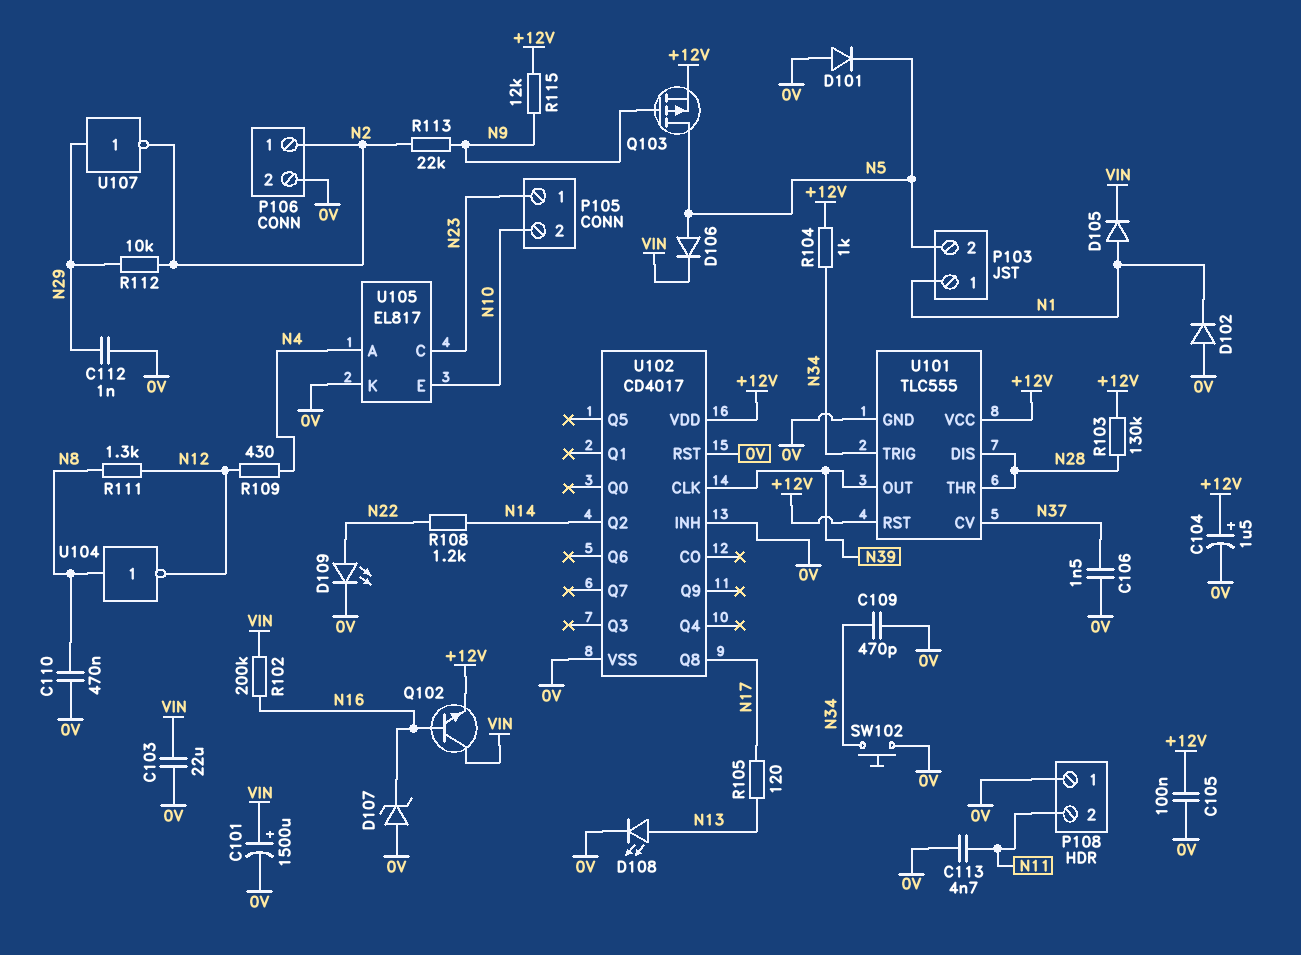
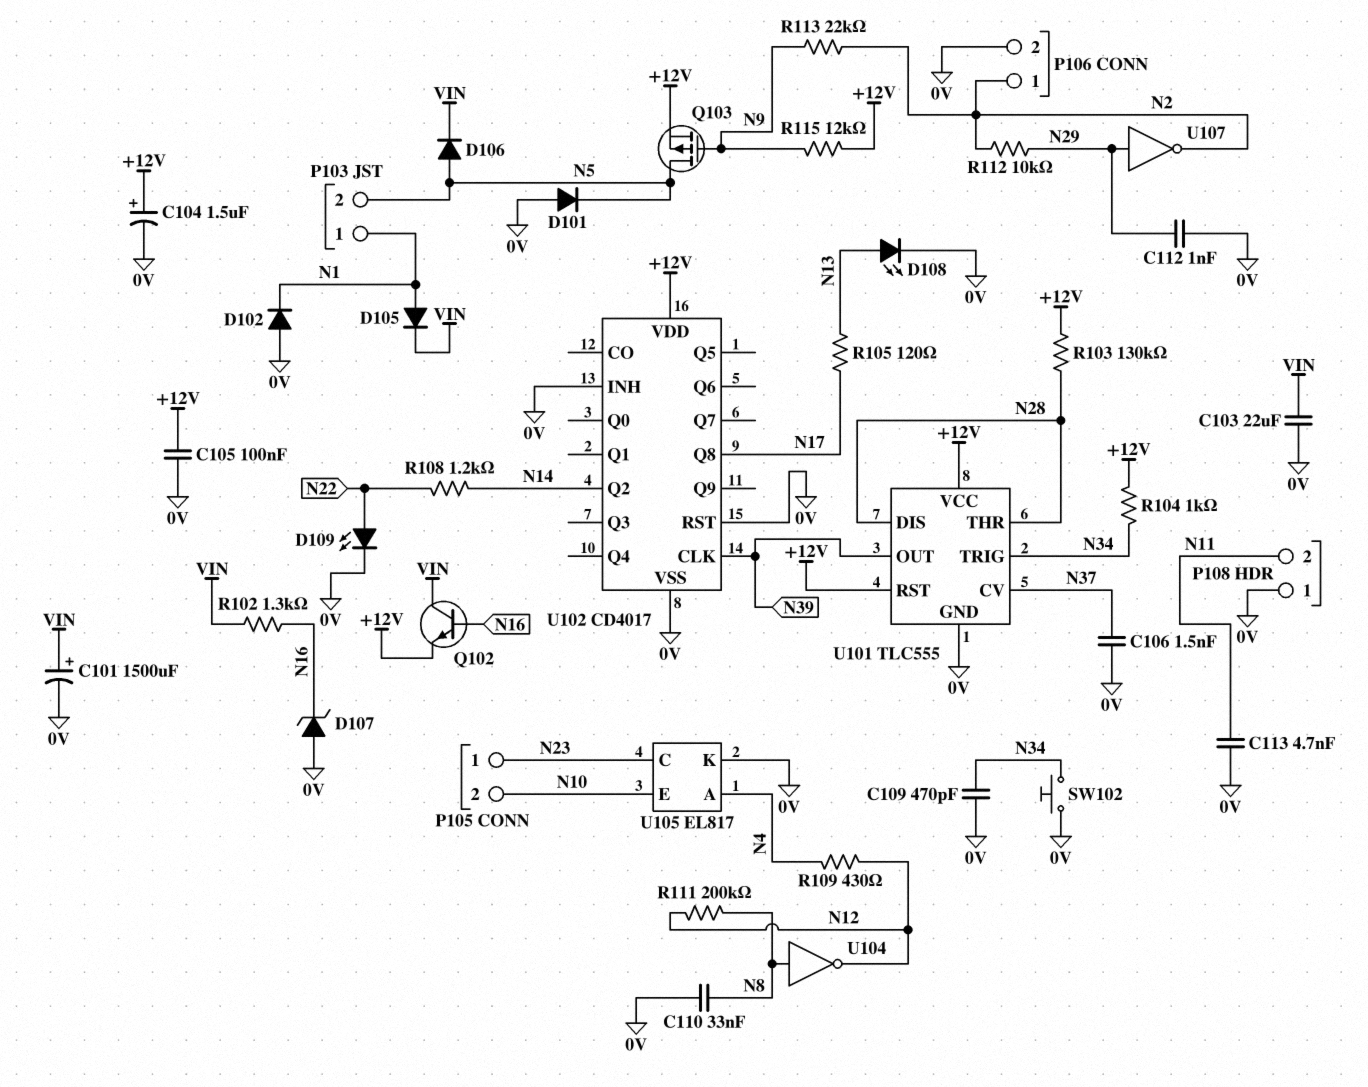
C110: 470nF (0V, N8) -> 33nF (0V, N8)
R102: 200k (N16, VIN) -> 1.3k (N16, VIN)
R111: 1.3k (N8, N12) -> 200k (N8, N12)

